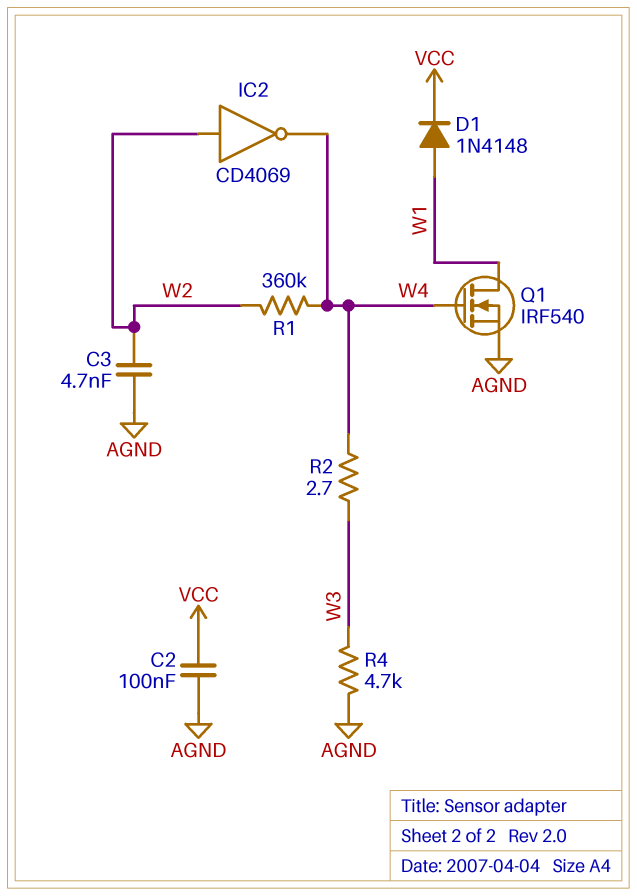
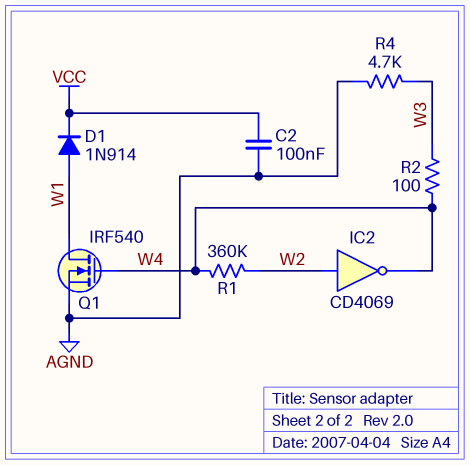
C3: 4.7nF (AGND, W2) -> none
D1: diode 1N4148 (A W1, K VCC) -> diode 1N914 (A W1, K VCC)
R2: 2.7 (W3, W4) -> 100 (W3, W4)

